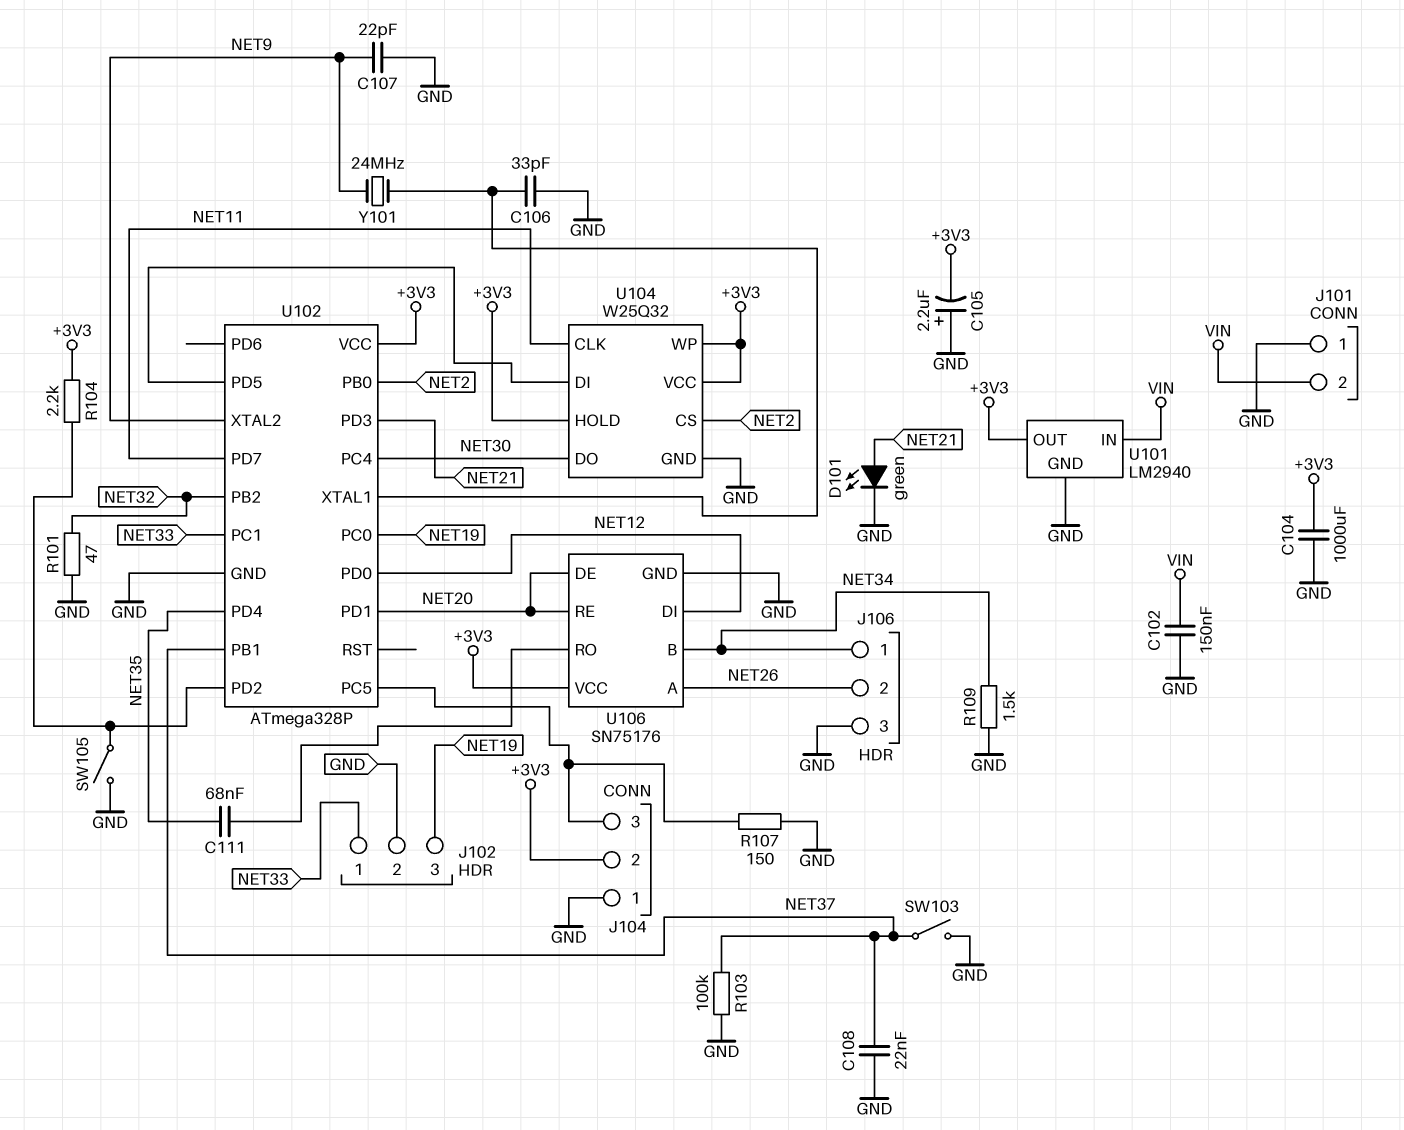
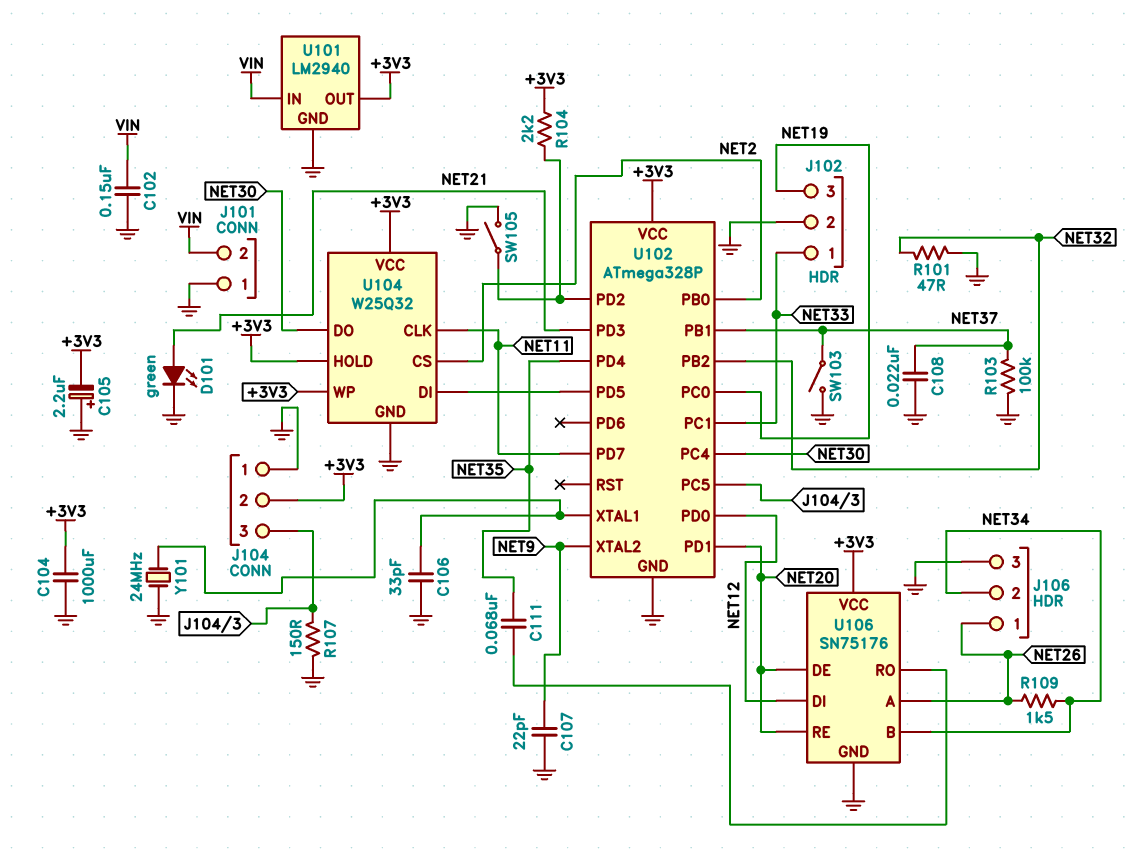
J106 pin 1: NET34 -> NET26
J106 pin 2: NET26 -> NET34
R109: 1.5k (GND, NET34) -> 1.5k (NET26, NET34)
Y101: 24MHz (NET9, U102/XTAL1) -> 24MHz (GND, U102/XTAL1)

